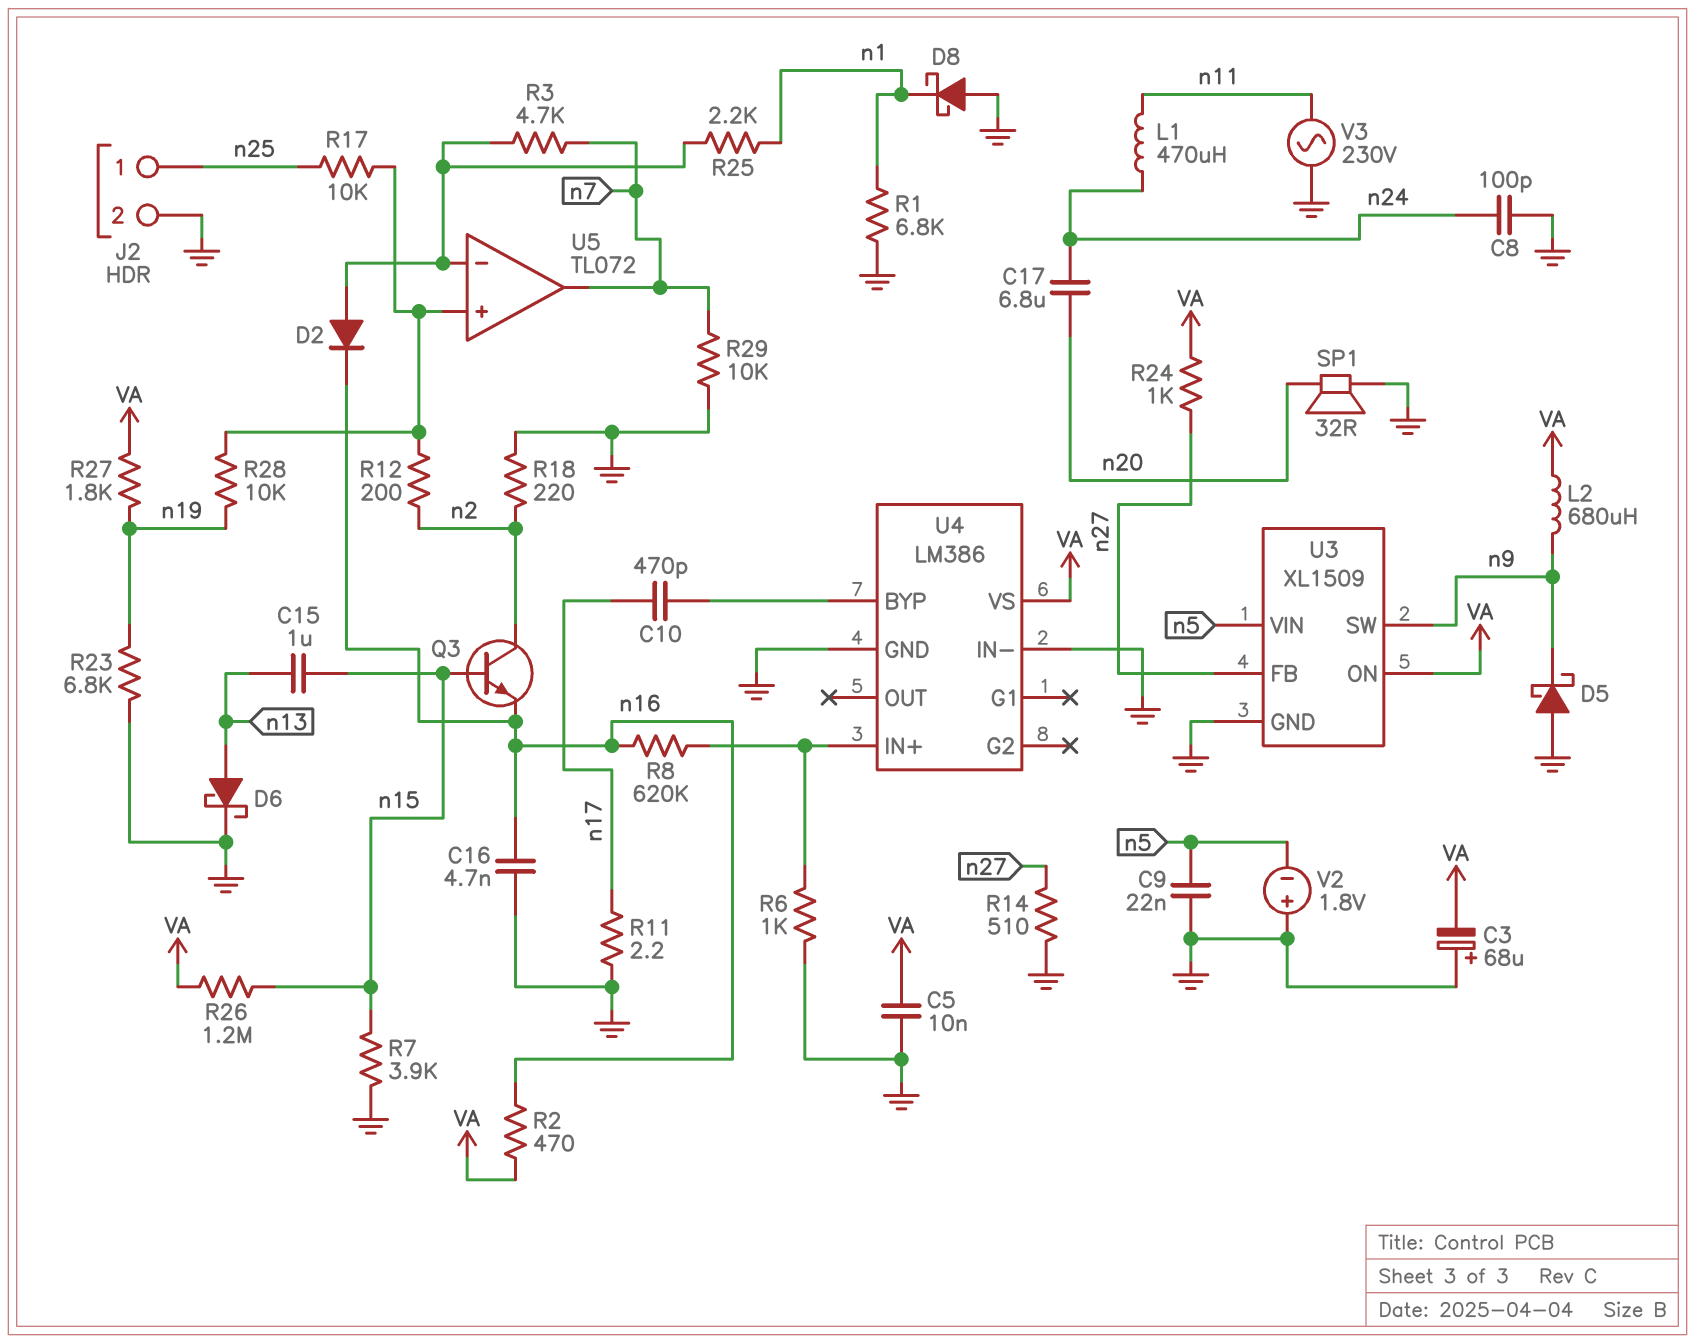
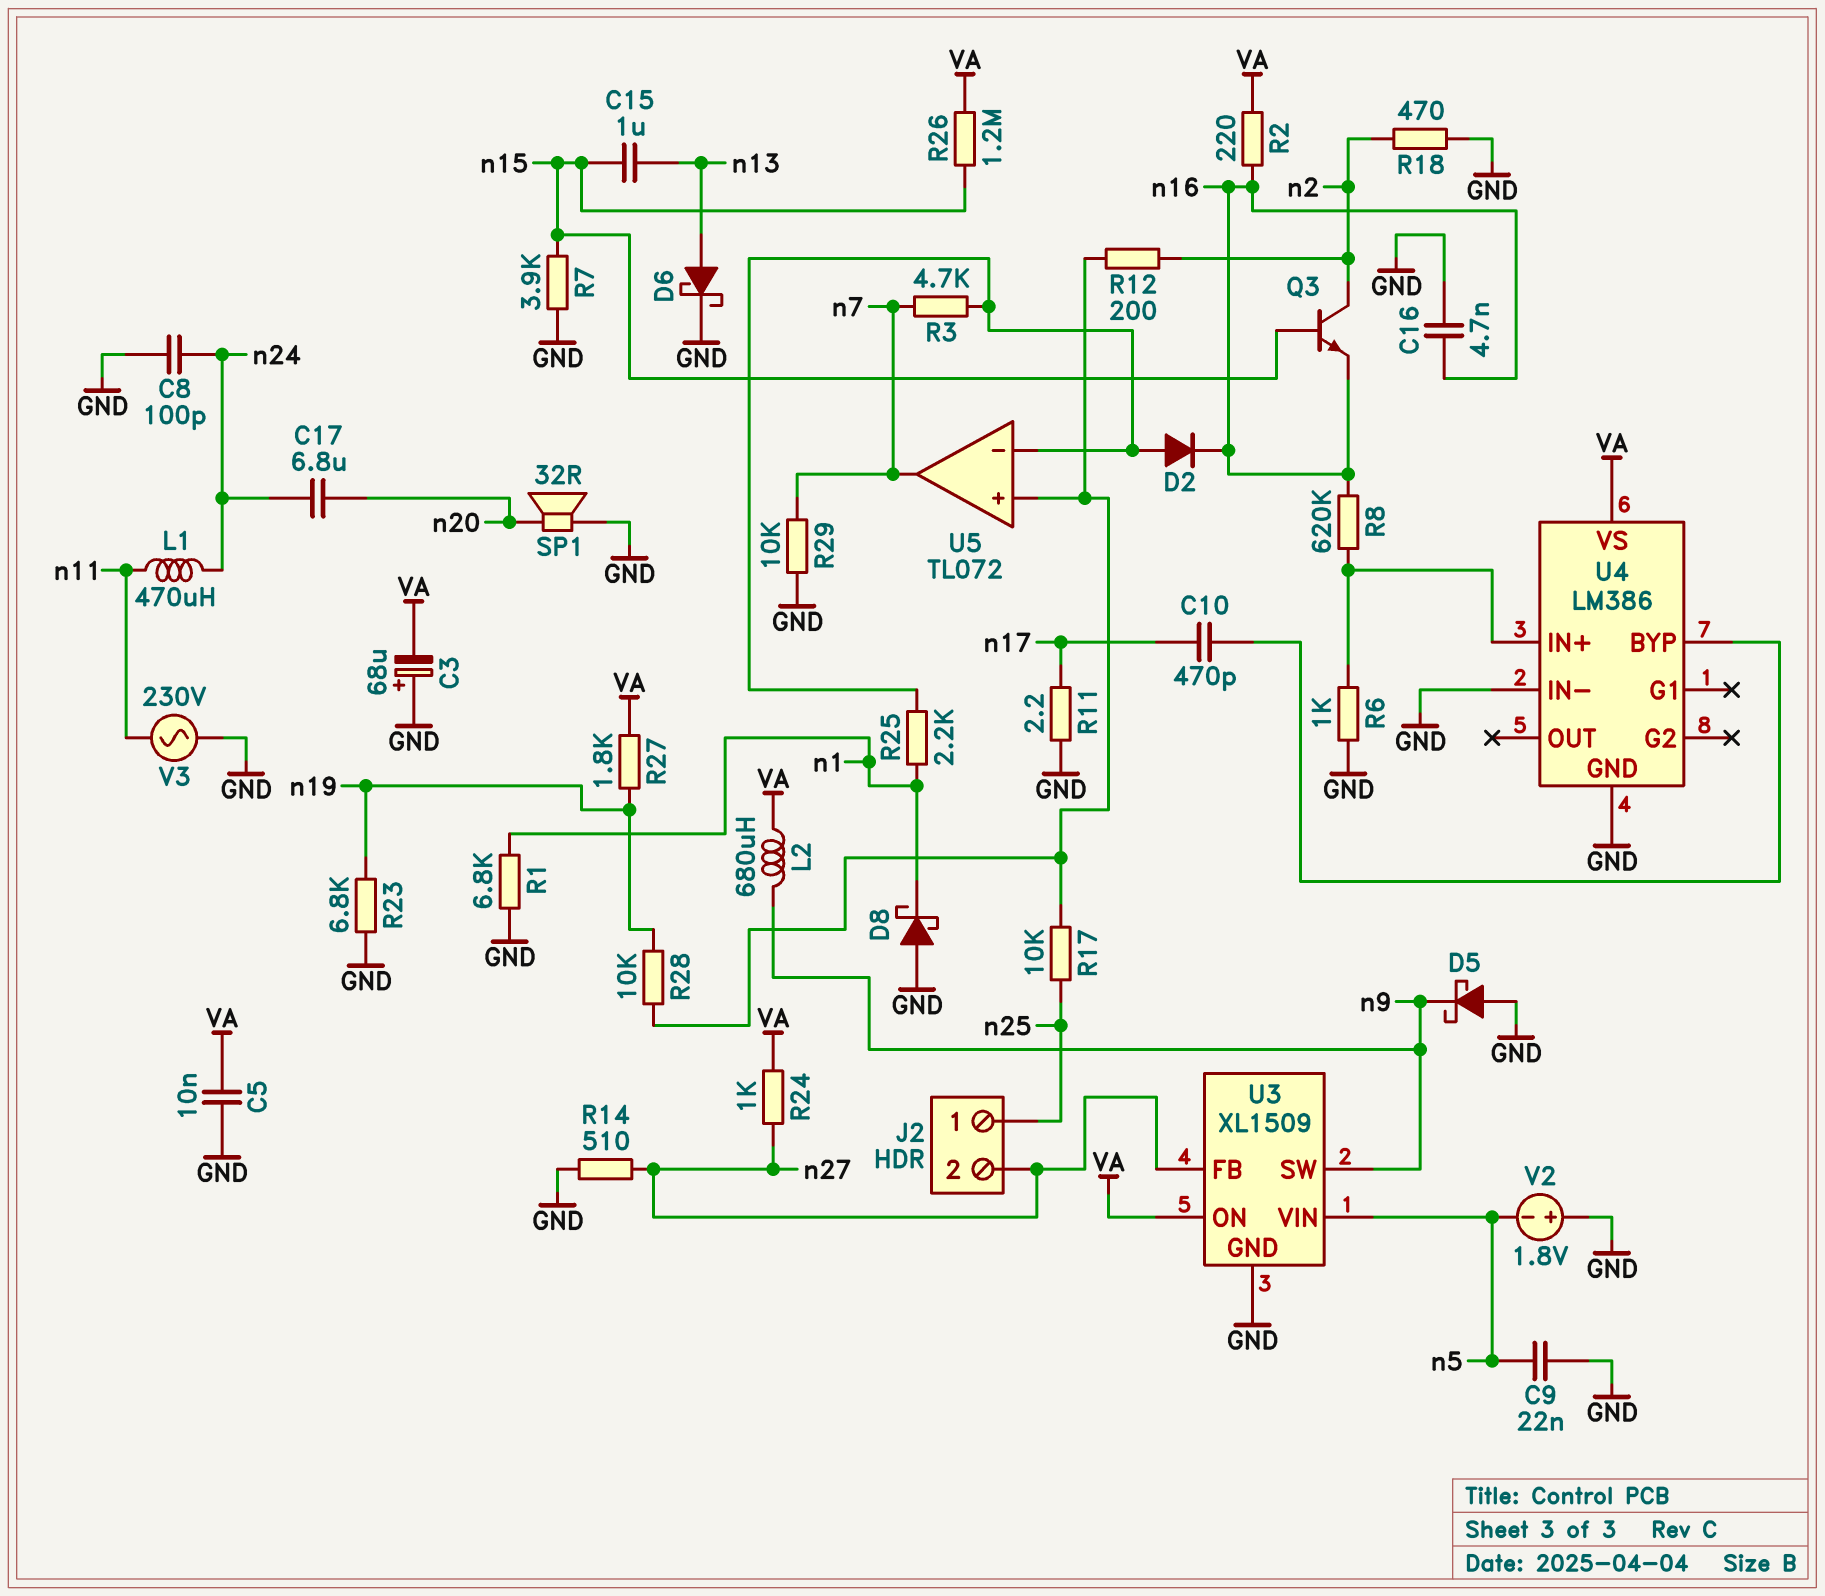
J2 pin 2: GND -> n27
R2: 470 (VA, n16) -> 220 (VA, n16)
R18: 220 (GND, n2) -> 470 (GND, n2)

